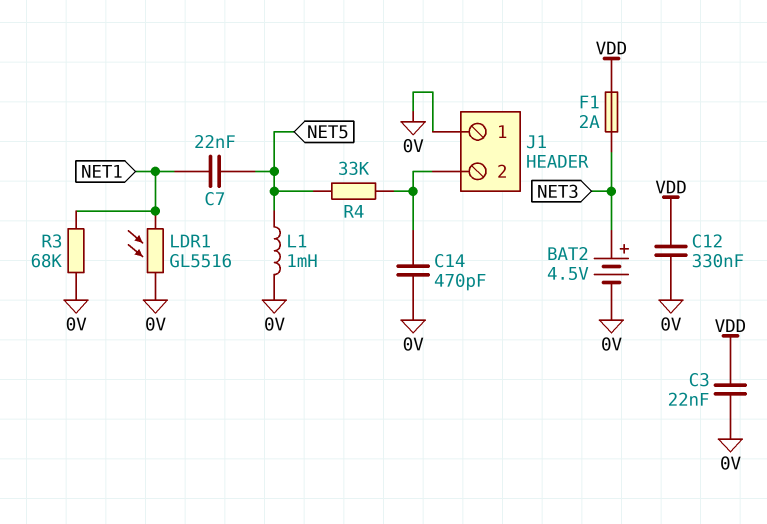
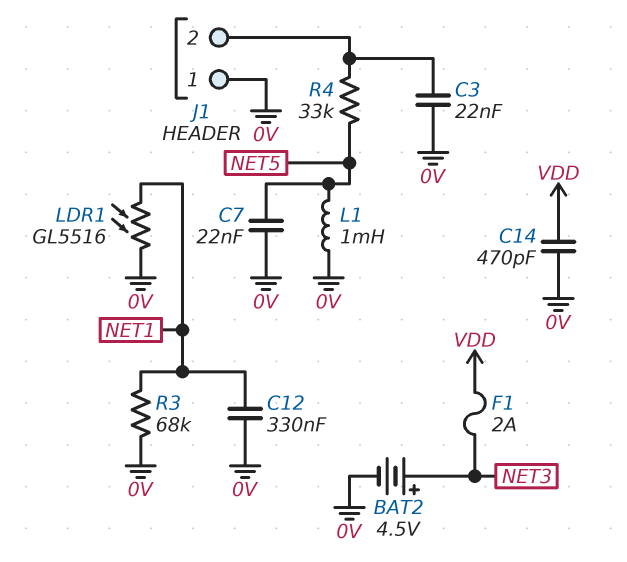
C3: 22nF (0V, VDD) -> 22nF (0V, J1/2)
C7: 22nF (NET1, NET5) -> 22nF (0V, NET5)
C12: 330nF (0V, VDD) -> 330nF (0V, NET1)
C14: 470pF (0V, J1/2) -> 470pF (0V, VDD)

